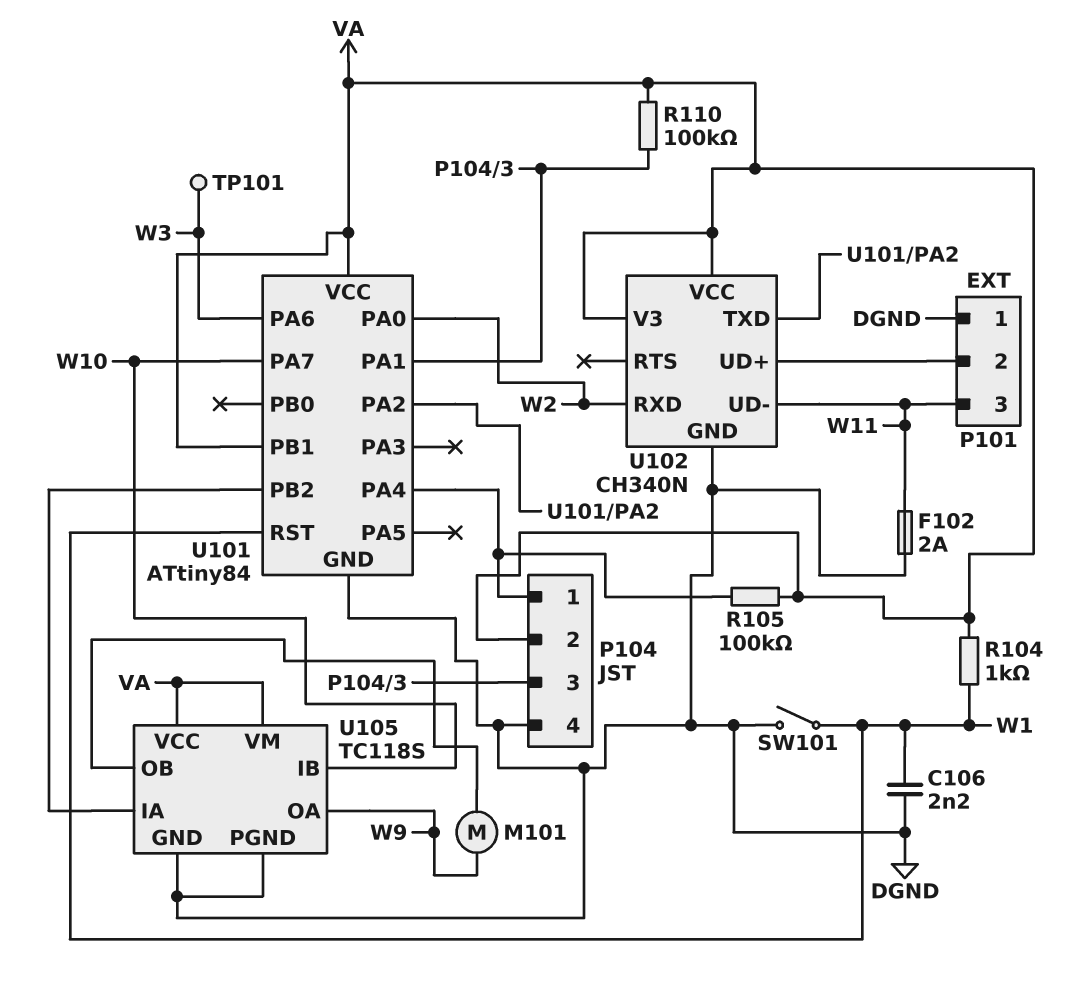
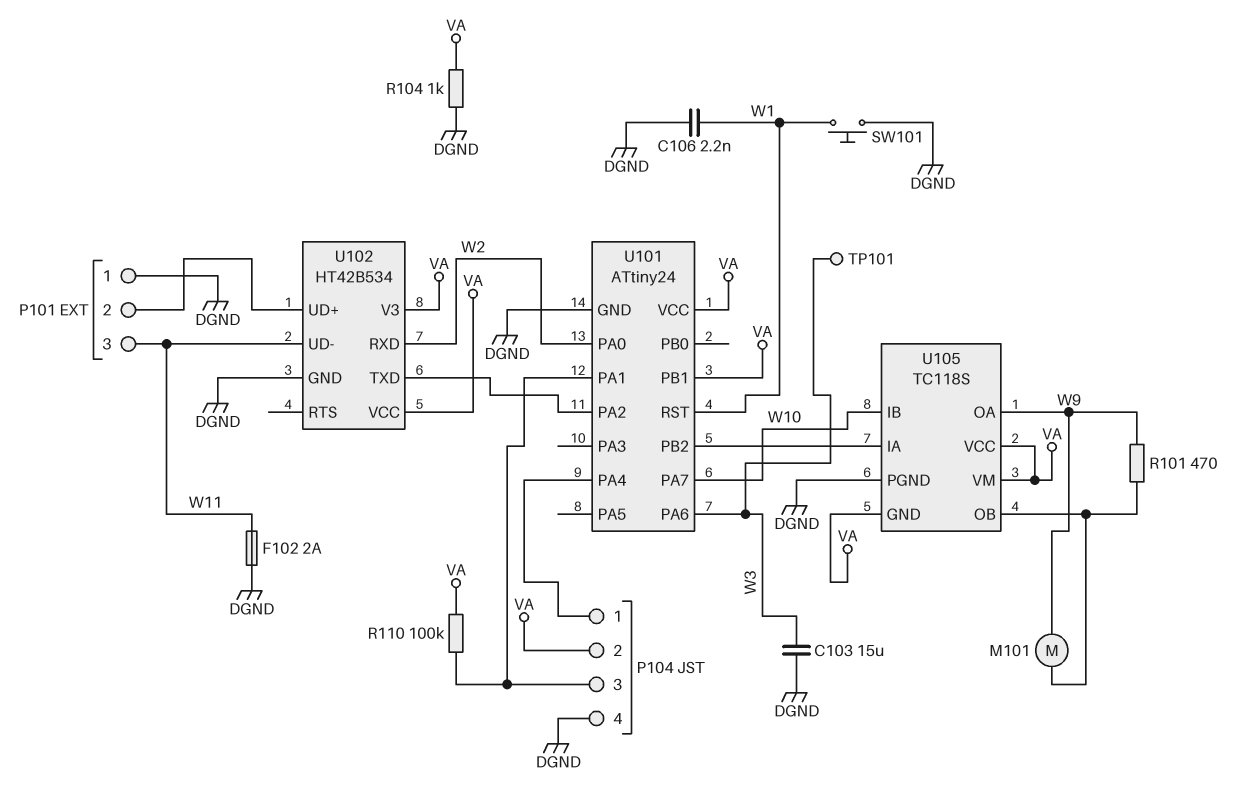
C103: none -> 15uF (DGND, W3)
R101: none -> 470 (U105/OB, W9)
R104: 1k (VA, W1) -> 1k (DGND, VA)
R105: 100k (P104/1, VA) -> none
SW101: switch (DGND, W1) -> button (DGND, W1)
U101: ATtiny84 -> ATtiny24
U102: CH340N -> HT42B534
U105 pin GND: DGND -> VA

